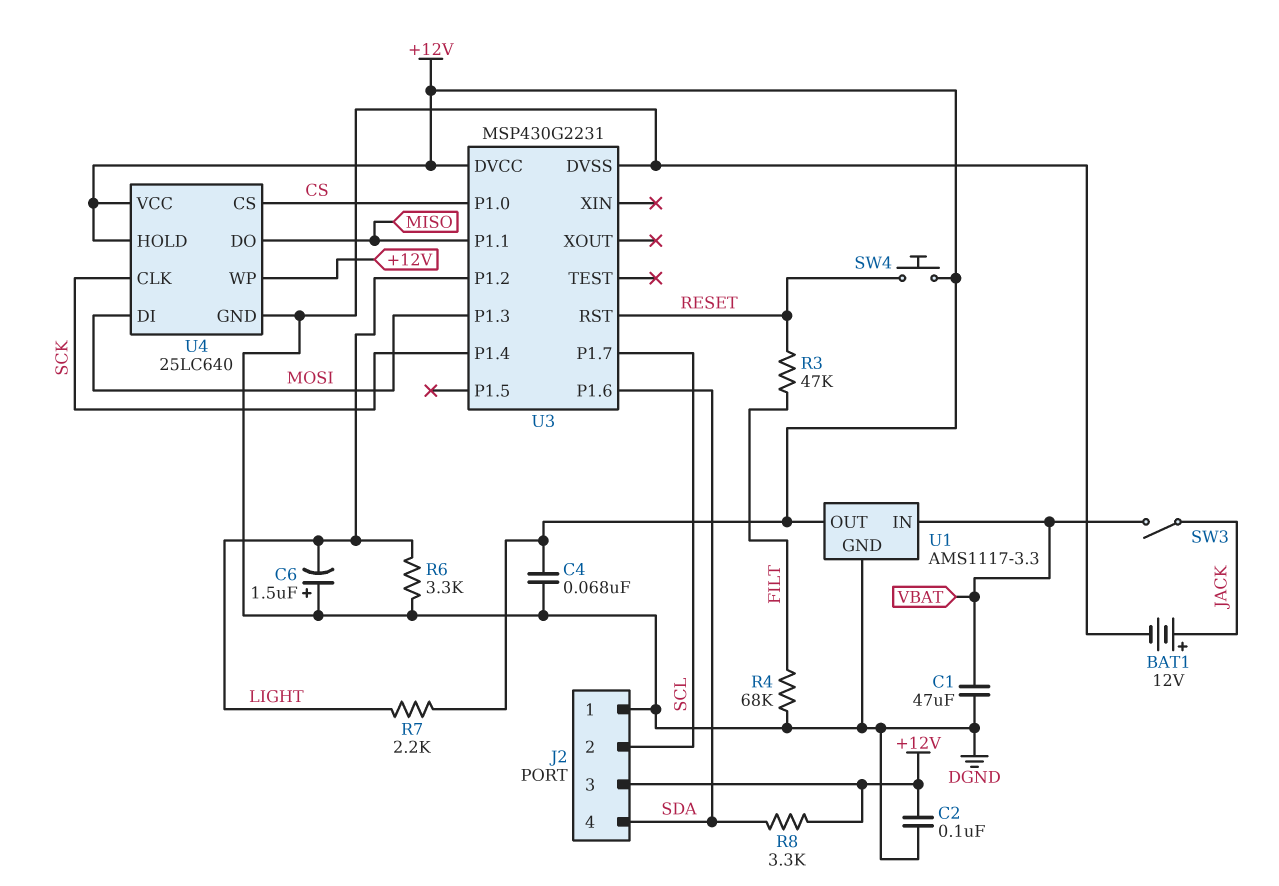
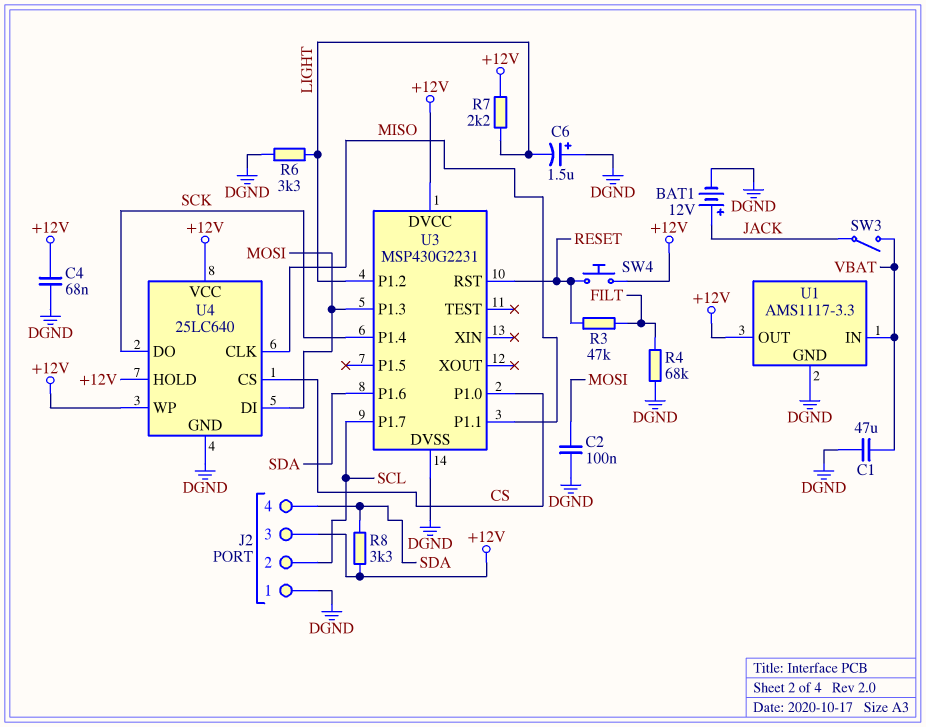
C2: 100nF (+12V, DGND) -> 100nF (DGND, MOSI)
U4 pin CLK: SCK -> MISO
U4 pin DO: MISO -> SCK

